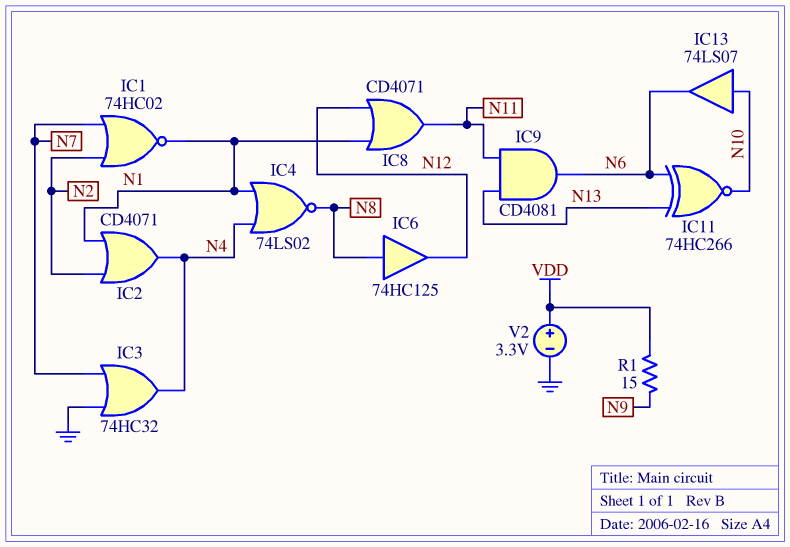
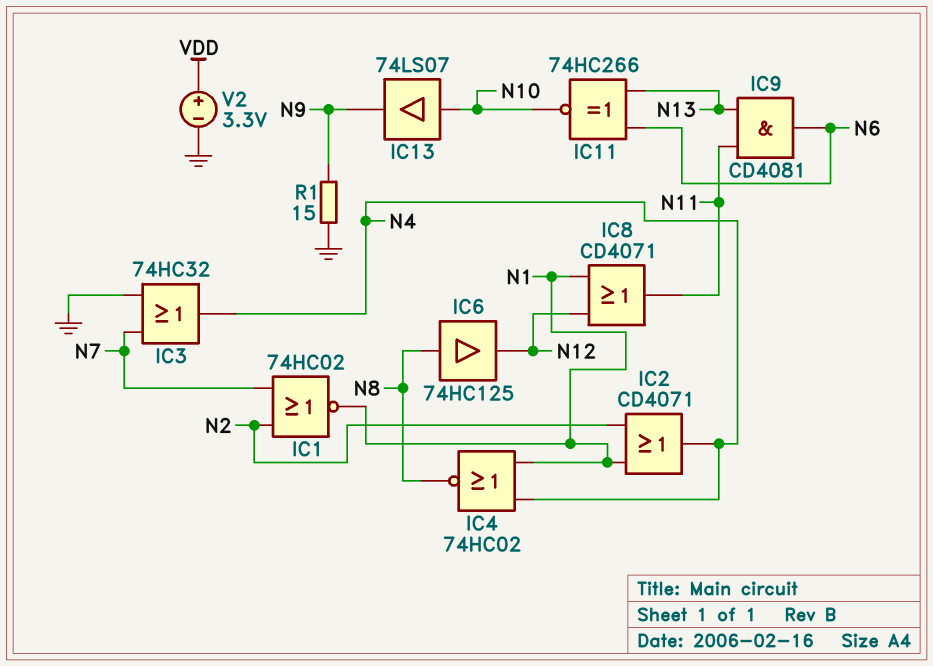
IC4: NOR 74LS02 (in N1, in N4, out N8) -> NOR 74HC02 (in N1, in N4, out N8)
IC13: buffer 74LS07 (in N10, out N6) -> buffer 74LS07 (in N10, out N9)
R1: 15 (N9, VDD) -> 15 (GND, N9)

